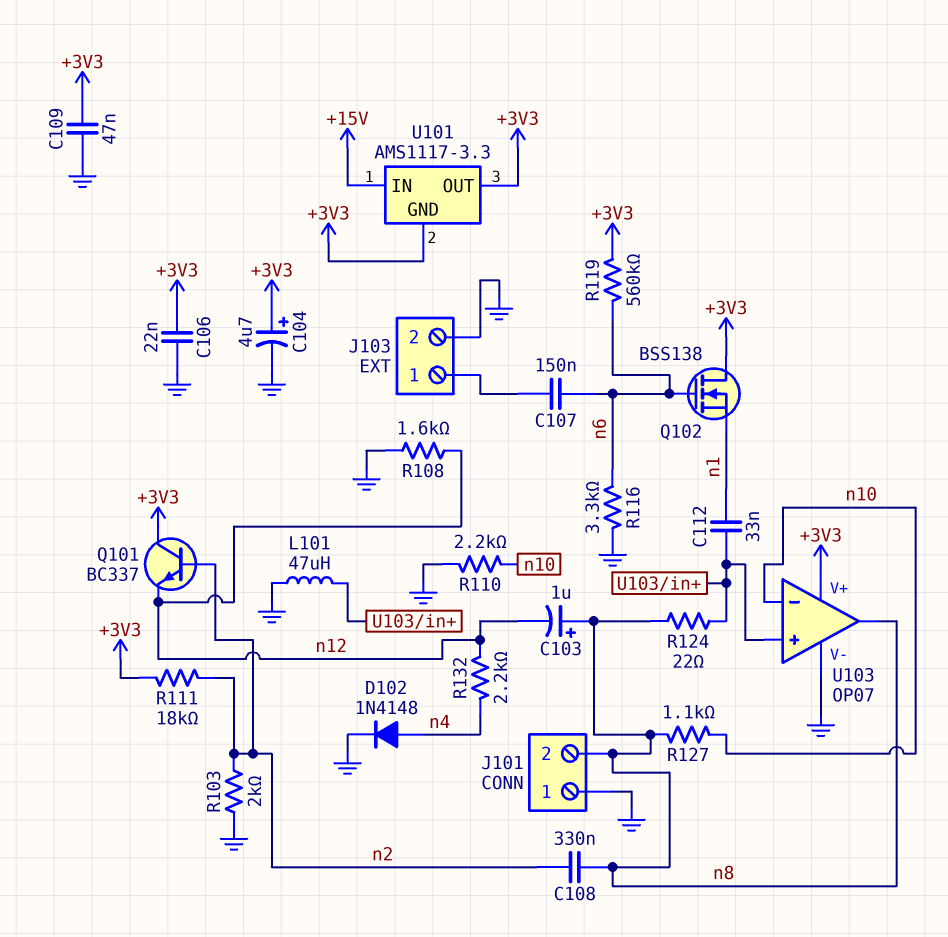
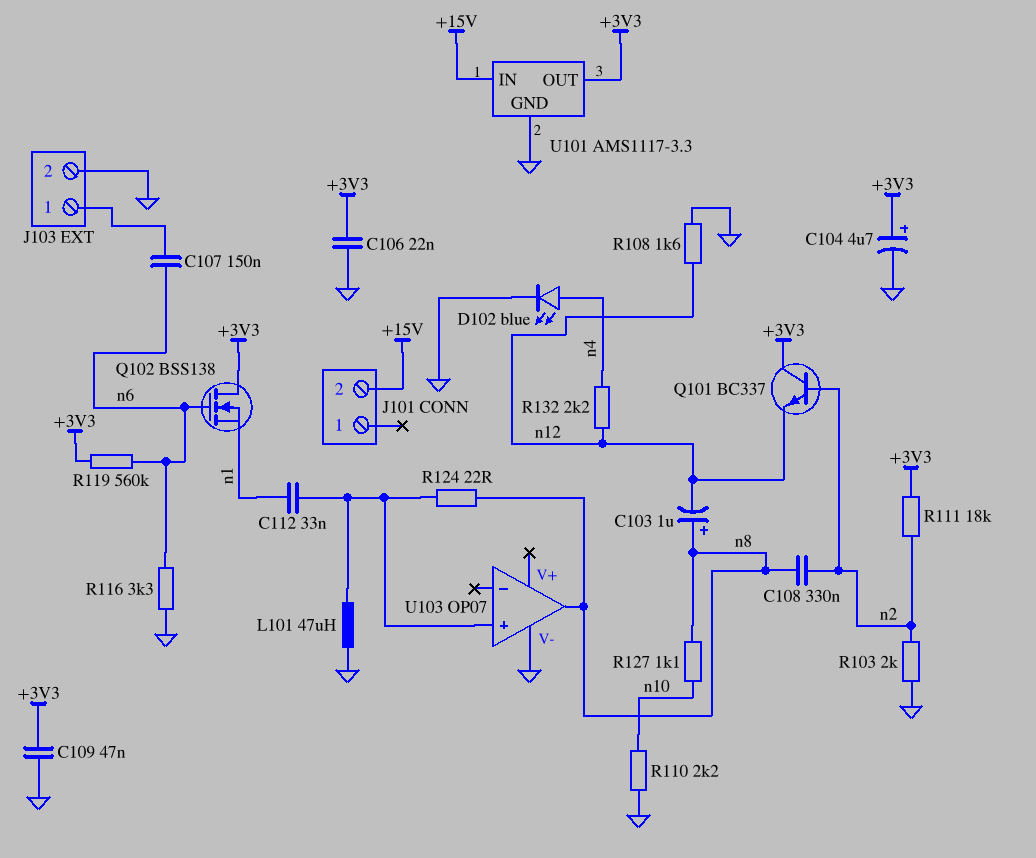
D102: diode 1N4148 (A n4, K GND) -> LED blue (A n4, K GND)
J101 pin 1: GND -> none
J101 pin 2: n8 -> +15V
U101 pin GND: +3V3 -> GND
U103 pin V+: +3V3 -> none
U103 pin in-: n10 -> none

